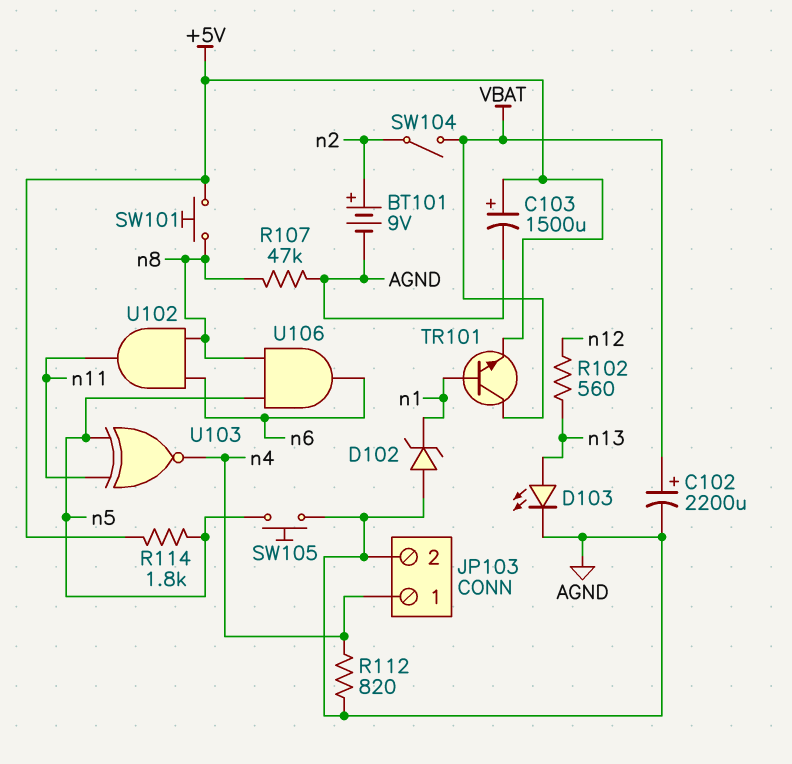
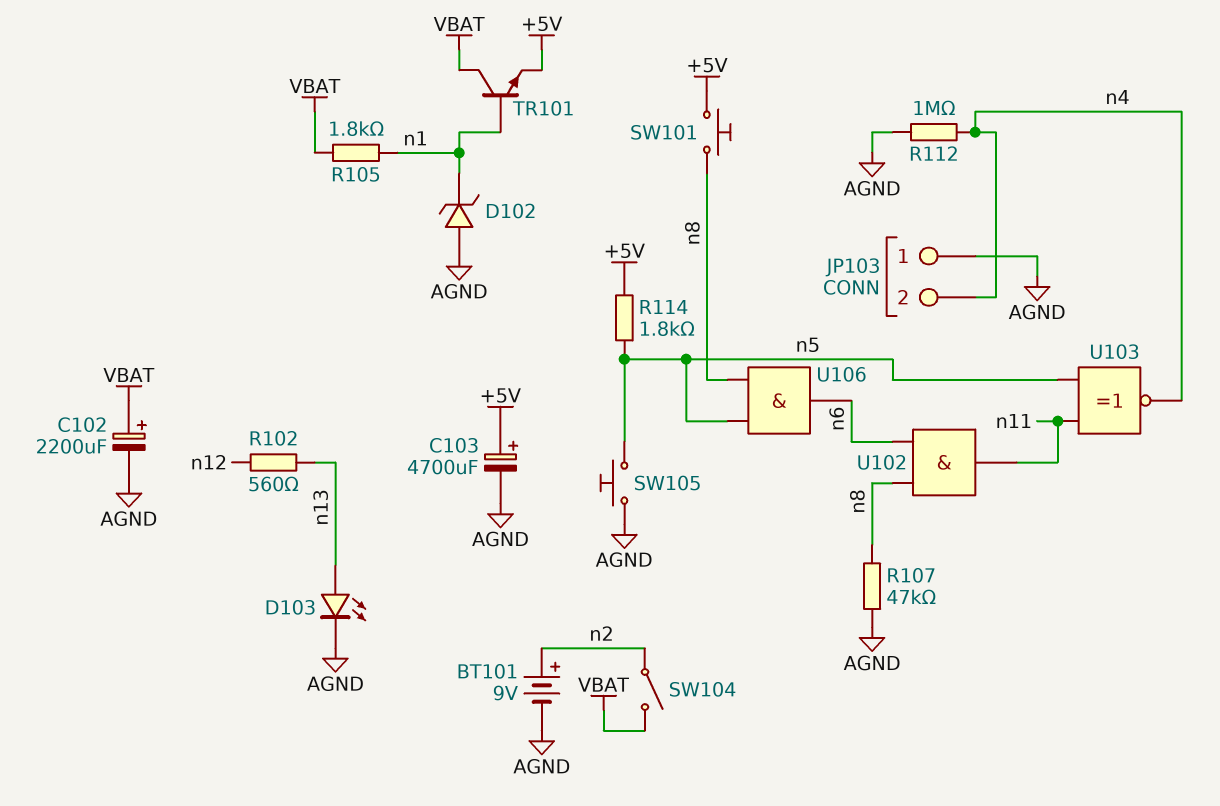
C103: 1500uF (plus +5V, minus AGND) -> 4700uF (plus +5V, minus AGND)
JP103 pin 1: n4 -> AGND
JP103 pin 2: AGND -> n4
R105: none -> 1.8k (VBAT, n1)
R112: 820 (AGND, n4) -> 1M (AGND, n4)

